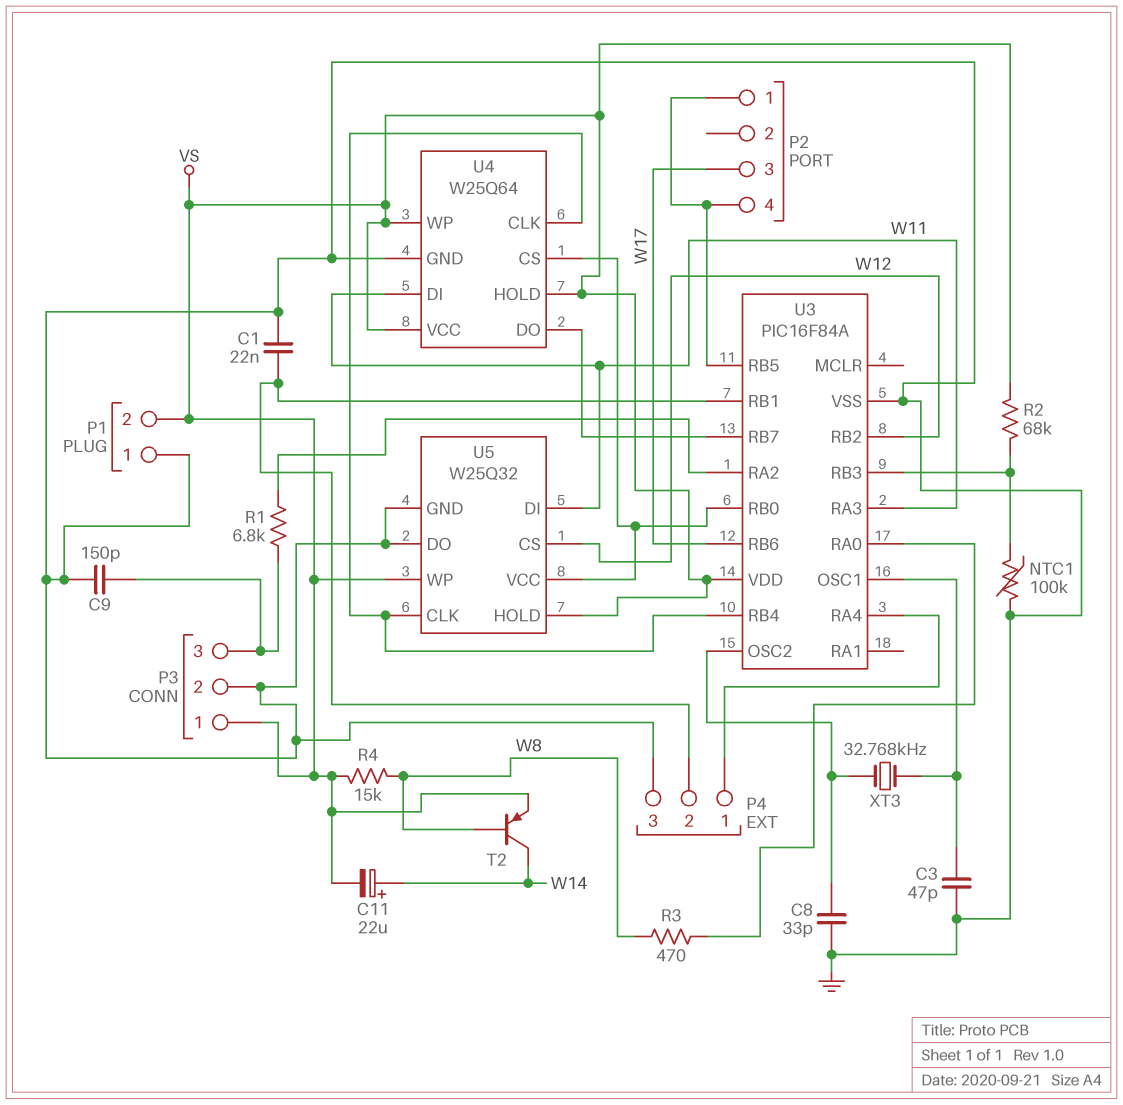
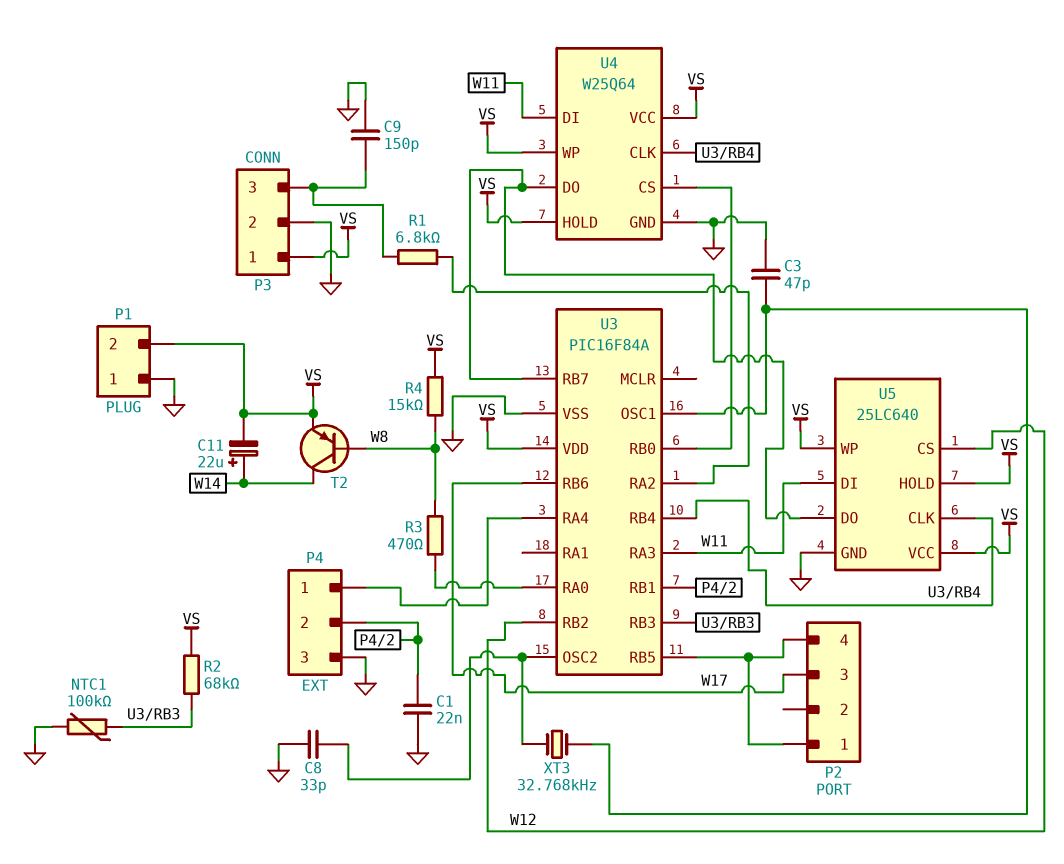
U5: W25Q32 -> 25LC640
U5 pin DO: GND -> U3/RB7
U5 pin VCC: U3/RB0 -> VS

